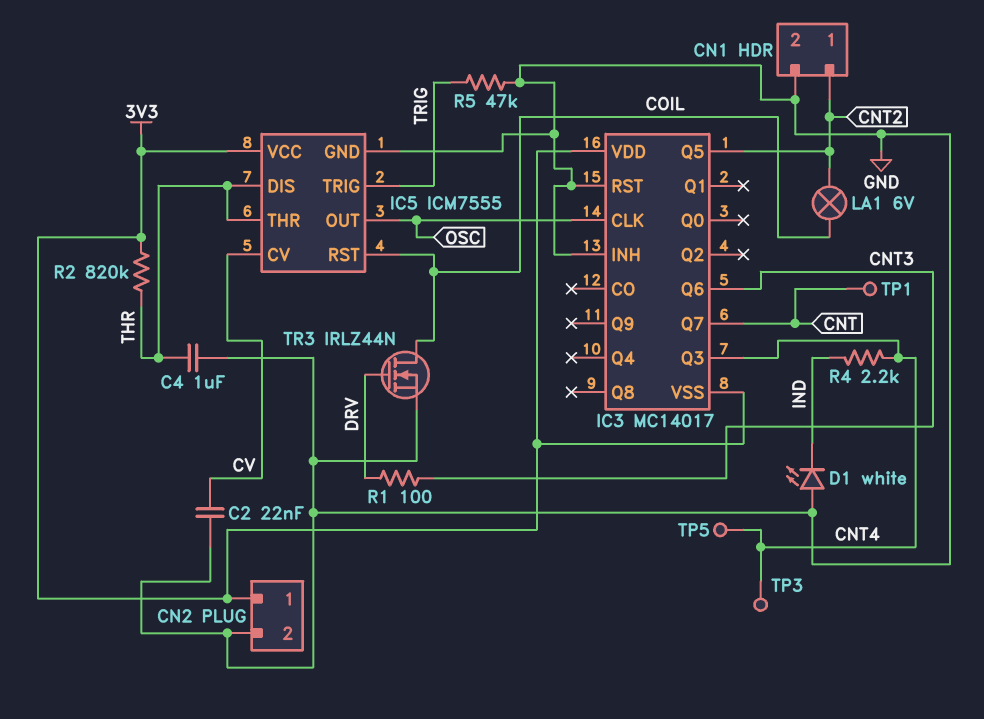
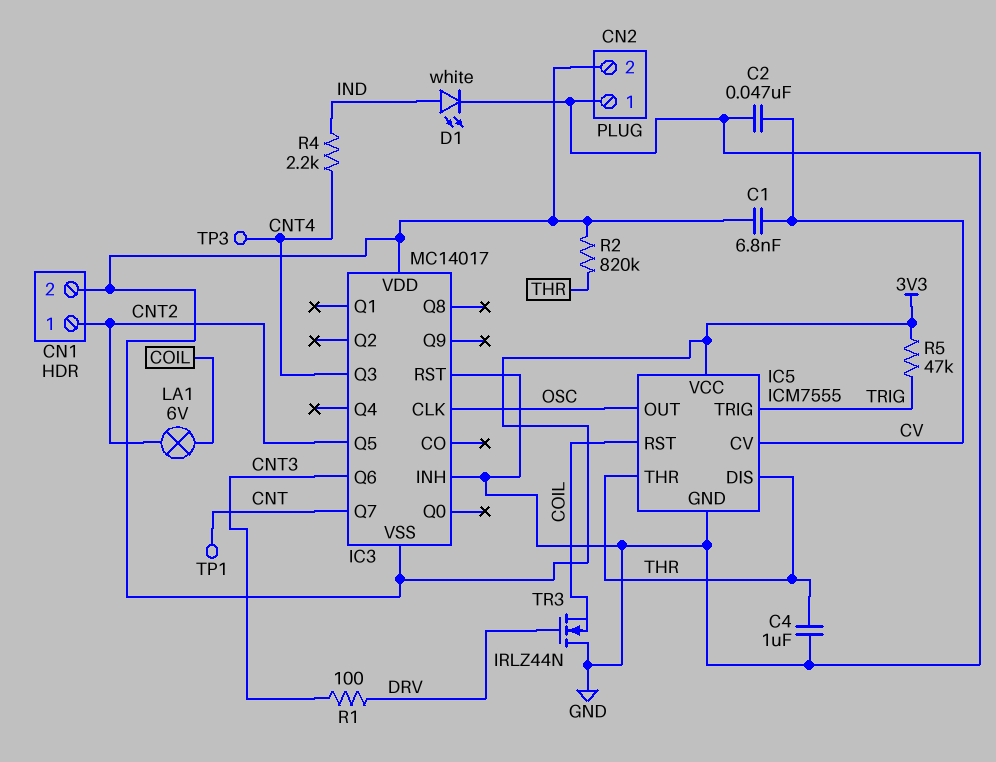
C1: none -> 6.8nF (3V3, CV)
C2: 22nF (CV, GND) -> 47nF (CV, GND)
CN1 pin 2: GND -> 3V3
CN2 pin 1: 3V3 -> GND
CN2 pin 2: GND -> 3V3
D1: LED white (A GND, K IND) -> LED white (A IND, K GND)
R5: 47k (GND, TRIG) -> 47k (3V3, TRIG)
TP5: test point (CNT4) -> none
TR3: NMOS IRLZ44N (G DRV, D COIL, S GND) -> NMOS IRLZ44N (G DRV, D GND, S COIL)

